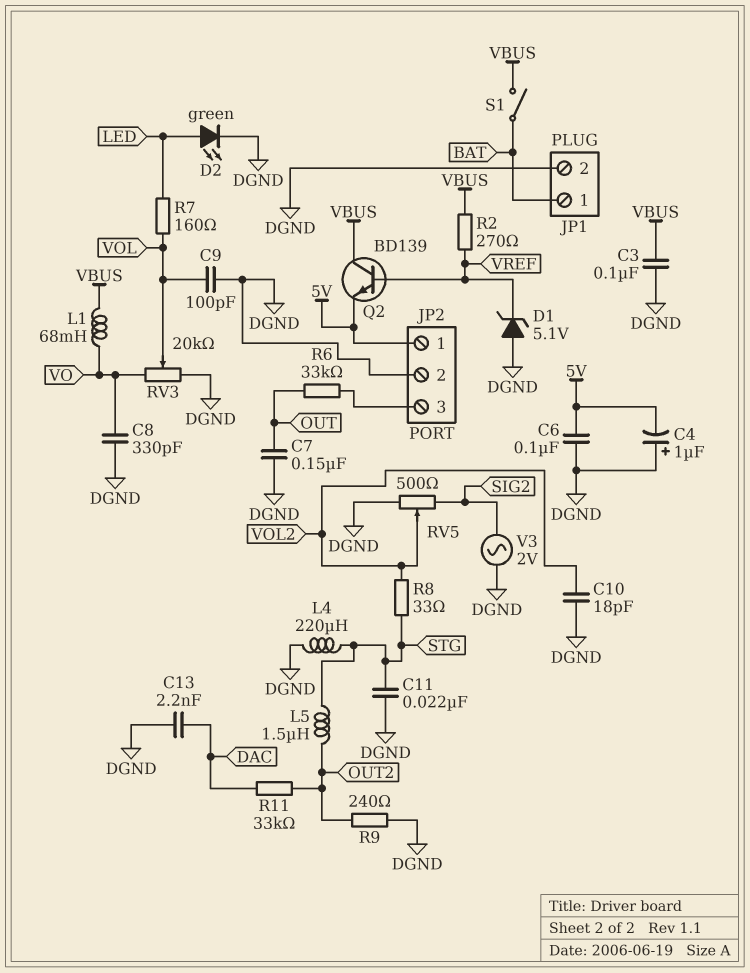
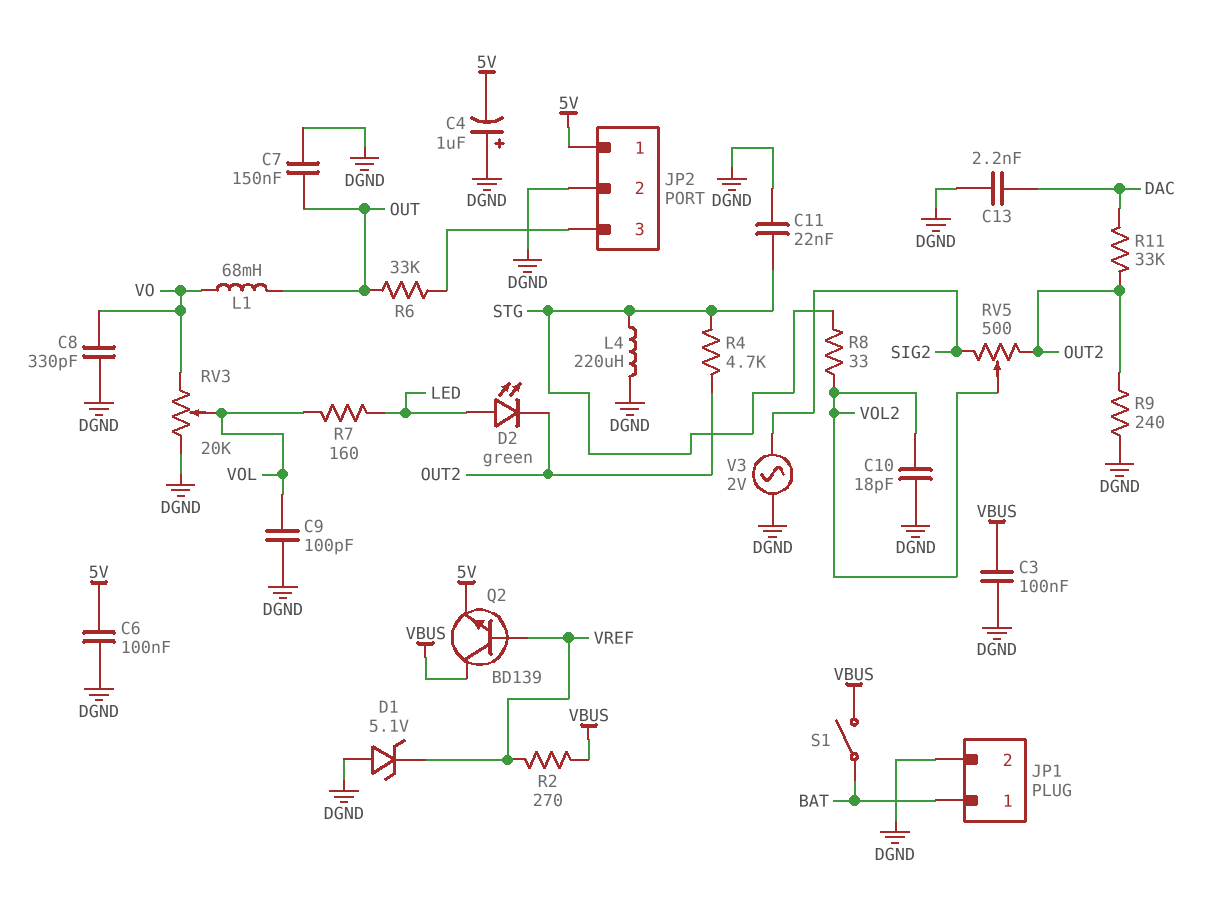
D2: LED green (A LED, K DGND) -> LED green (A LED, K OUT2)
L1: 68mH (VBUS, VO) -> 68mH (OUT, VO)
L5: 1.5uH (OUT2, STG) -> none
R4: none -> 4.7k (OUT2, STG)
RV5: 500 (DGND, SIG2, wiper VOL2) -> 500 (OUT2, SIG2, wiper VOL2)

